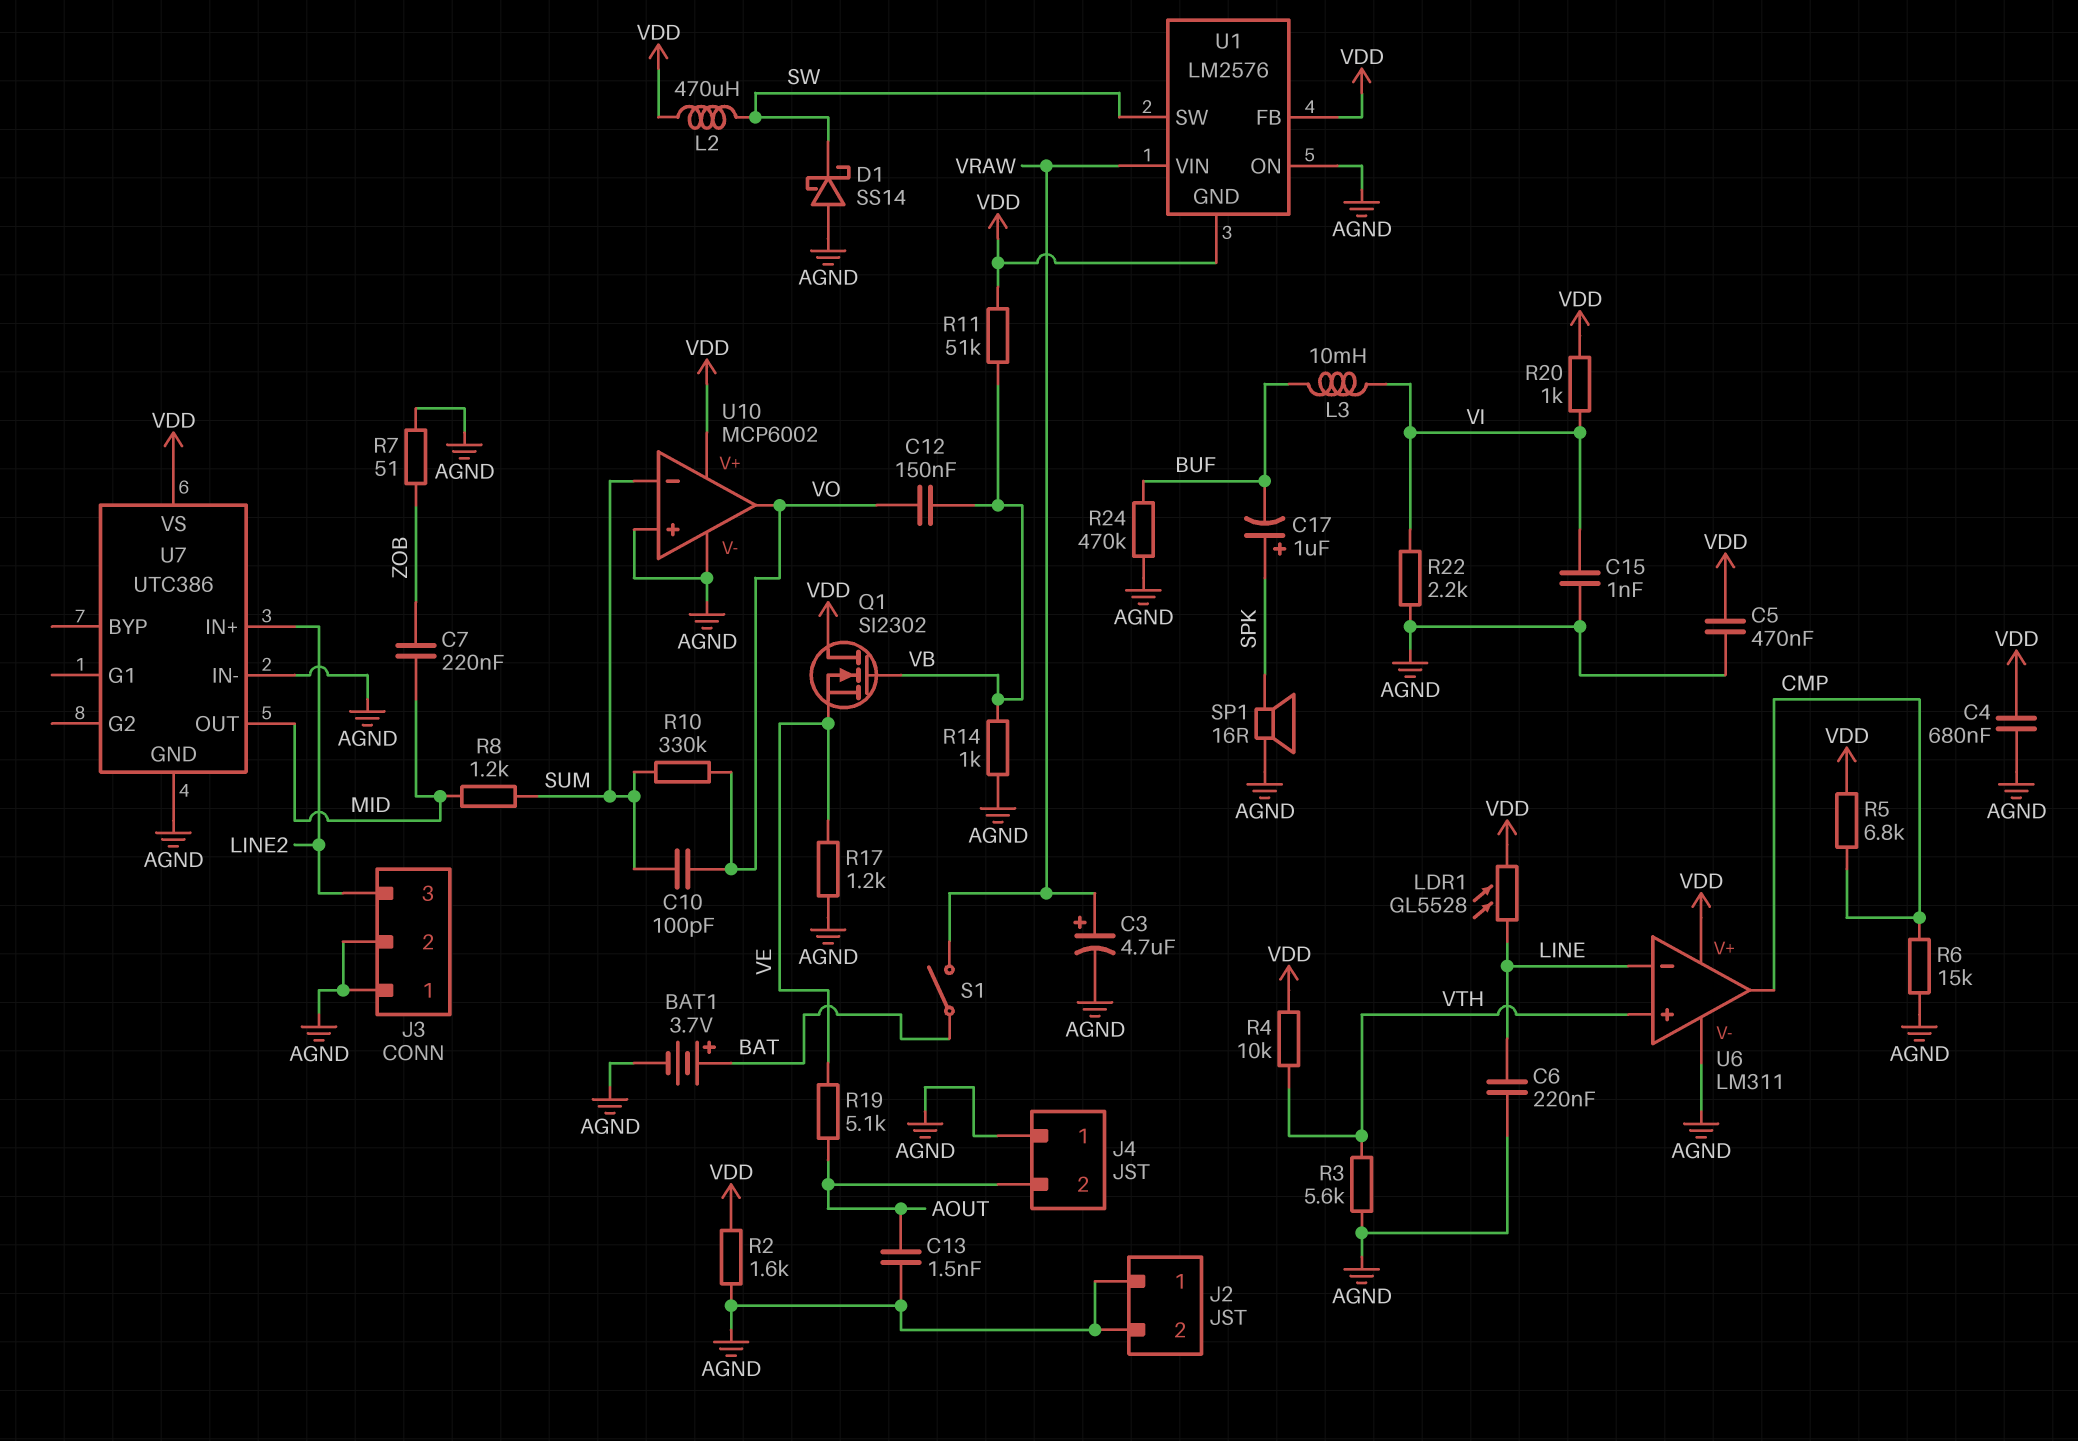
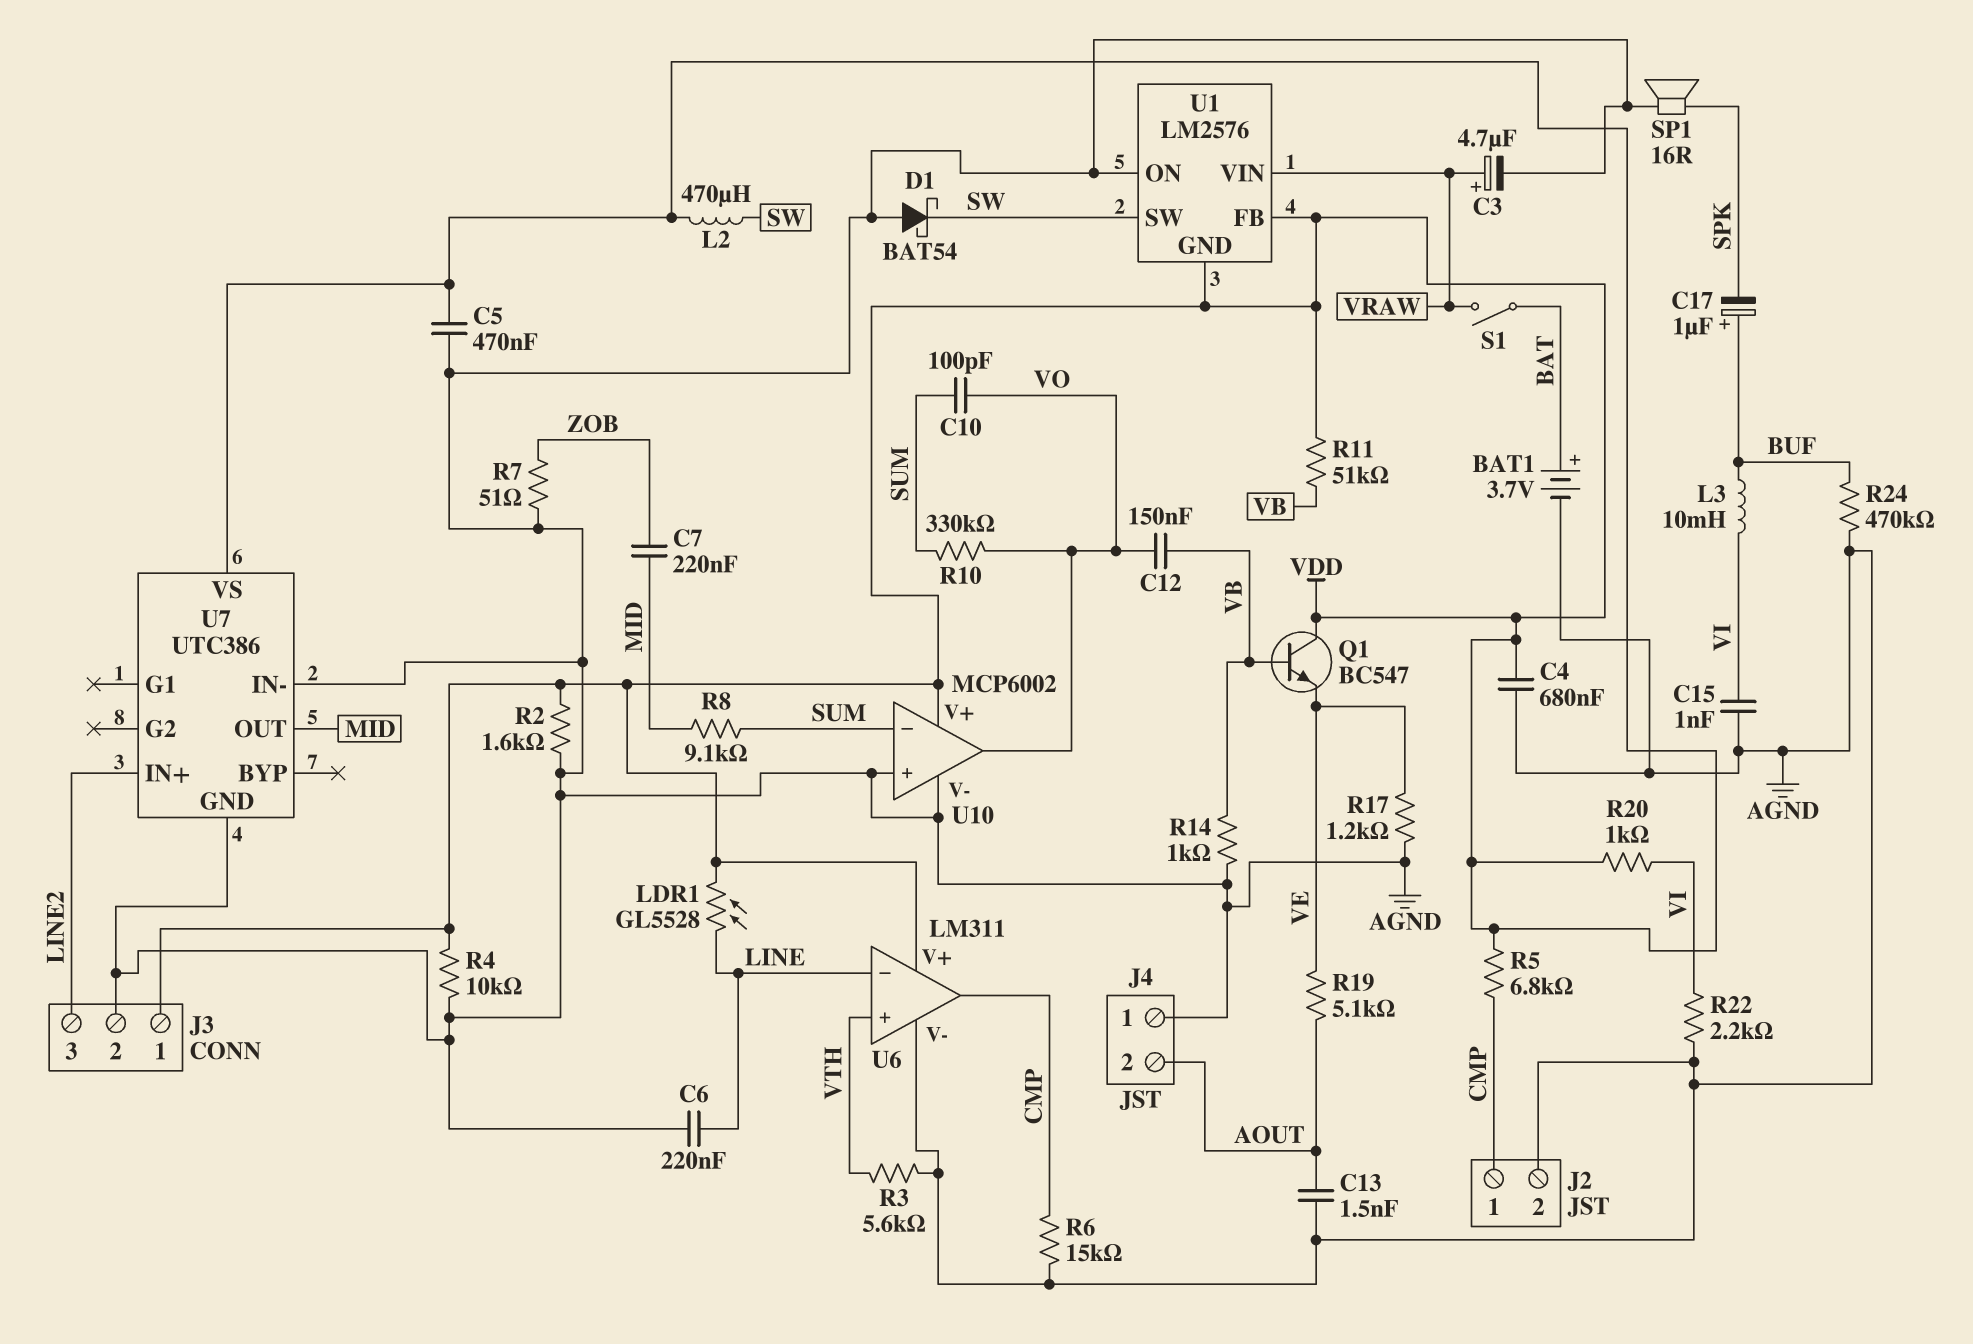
C17: 1uF (plus SPK, minus BUF) -> 1uF (plus BUF, minus SPK)
D1: schottky SS14 (A AGND, K SW) -> schottky BAT54 (A AGND, K SW)
J2 pin 1: AGND -> CMP
J3 pin 1: AGND -> VDD
Q1: NMOS SI2302 (G VB, D VDD, S VE) -> NPN BC547 (B VB, C VDD, E VE)
R4: 10k (VDD, VTH) -> 10k (AGND, VDD)
R8: 1.2k (MID, SUM) -> 9.1k (MID, SUM)

